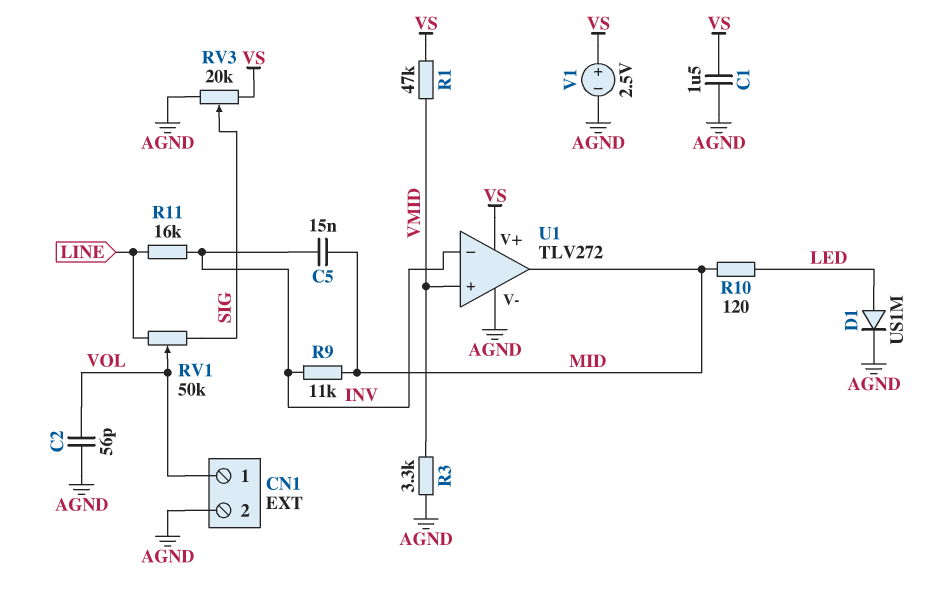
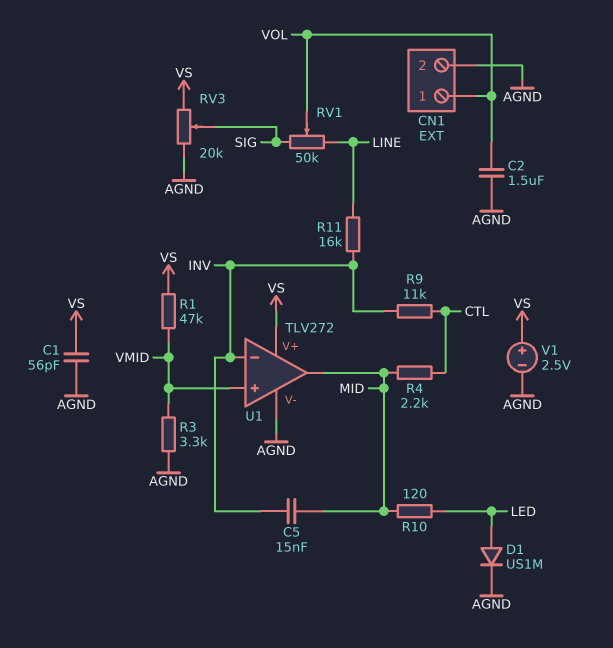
C1: 1.5uF (AGND, VS) -> 56pF (AGND, VS)
C2: 56pF (AGND, VOL) -> 1.5uF (AGND, VOL)
R4: none -> 2.2k (CTL, MID)
R9: 11k (INV, MID) -> 11k (CTL, INV)

